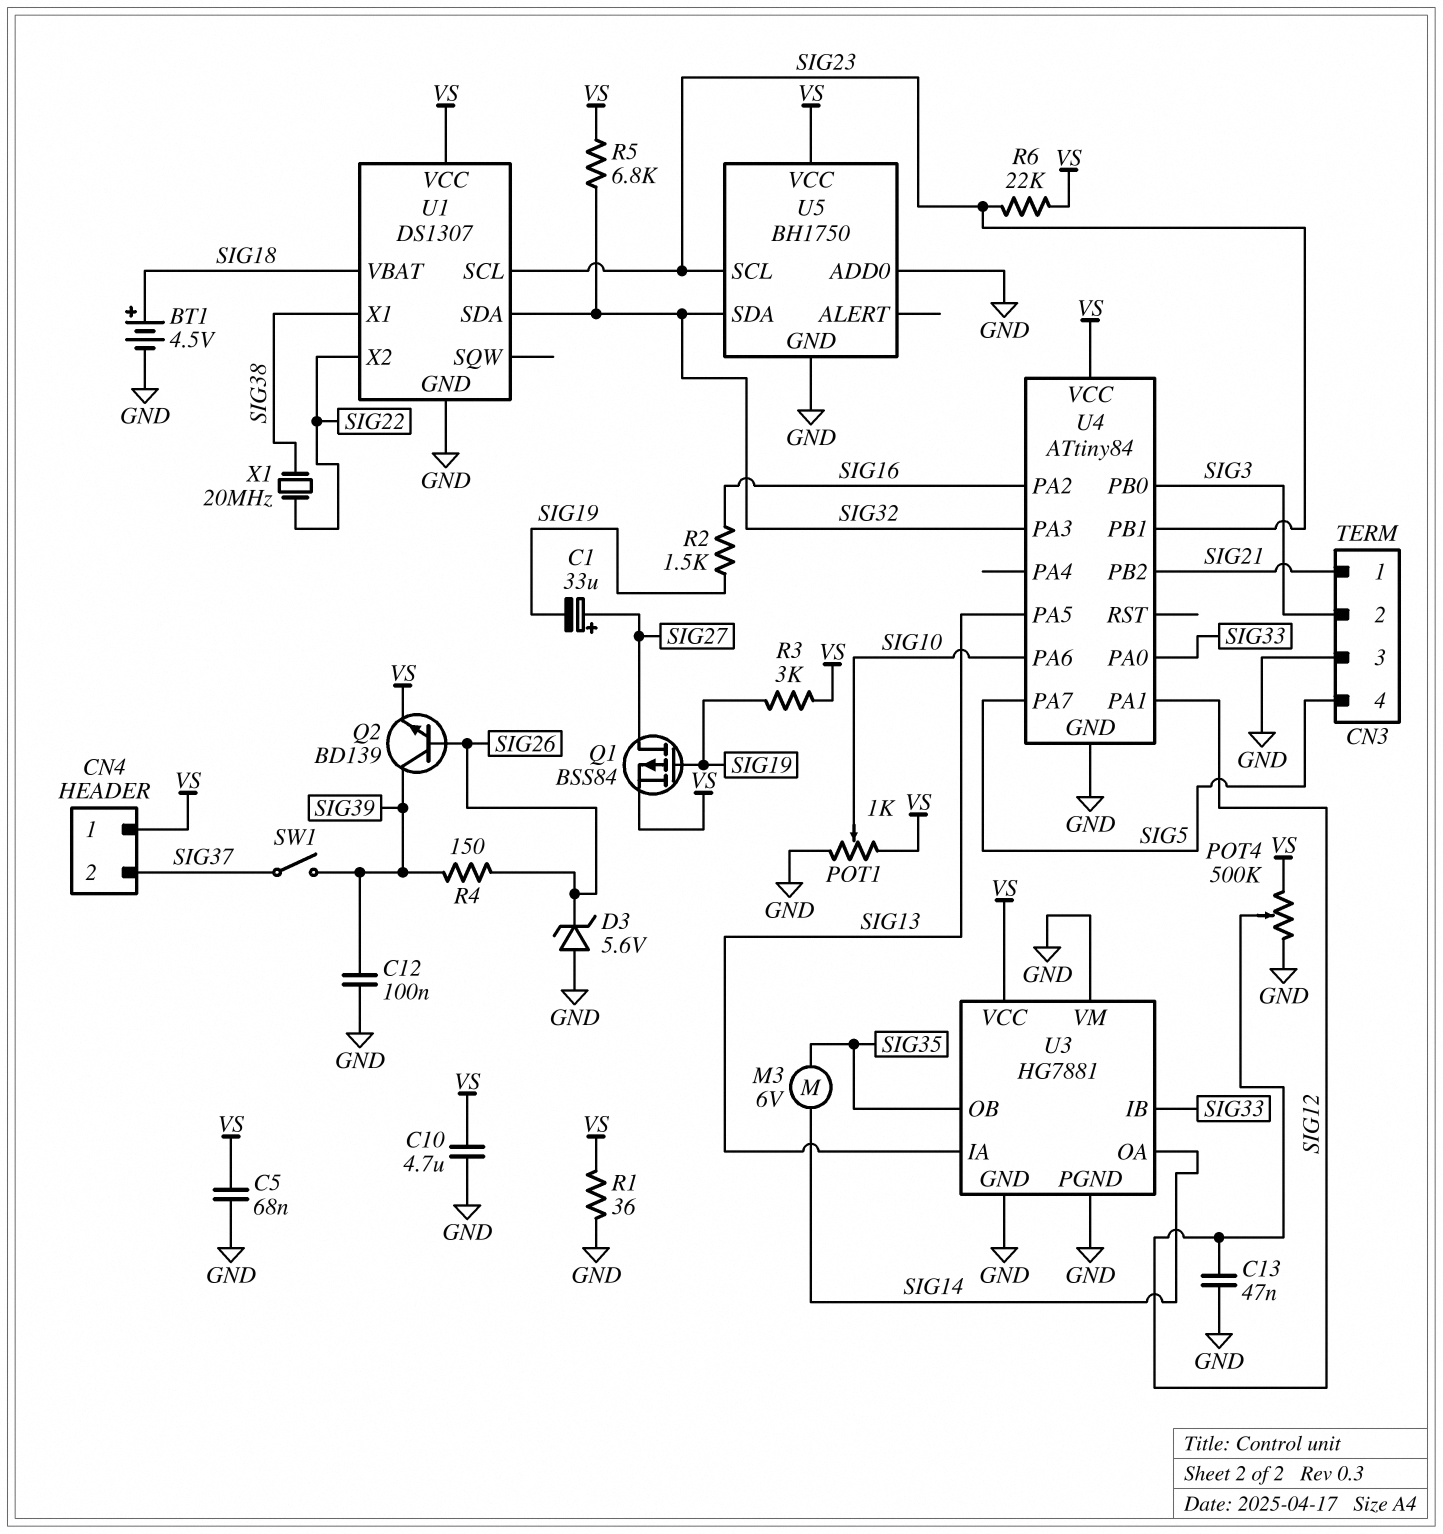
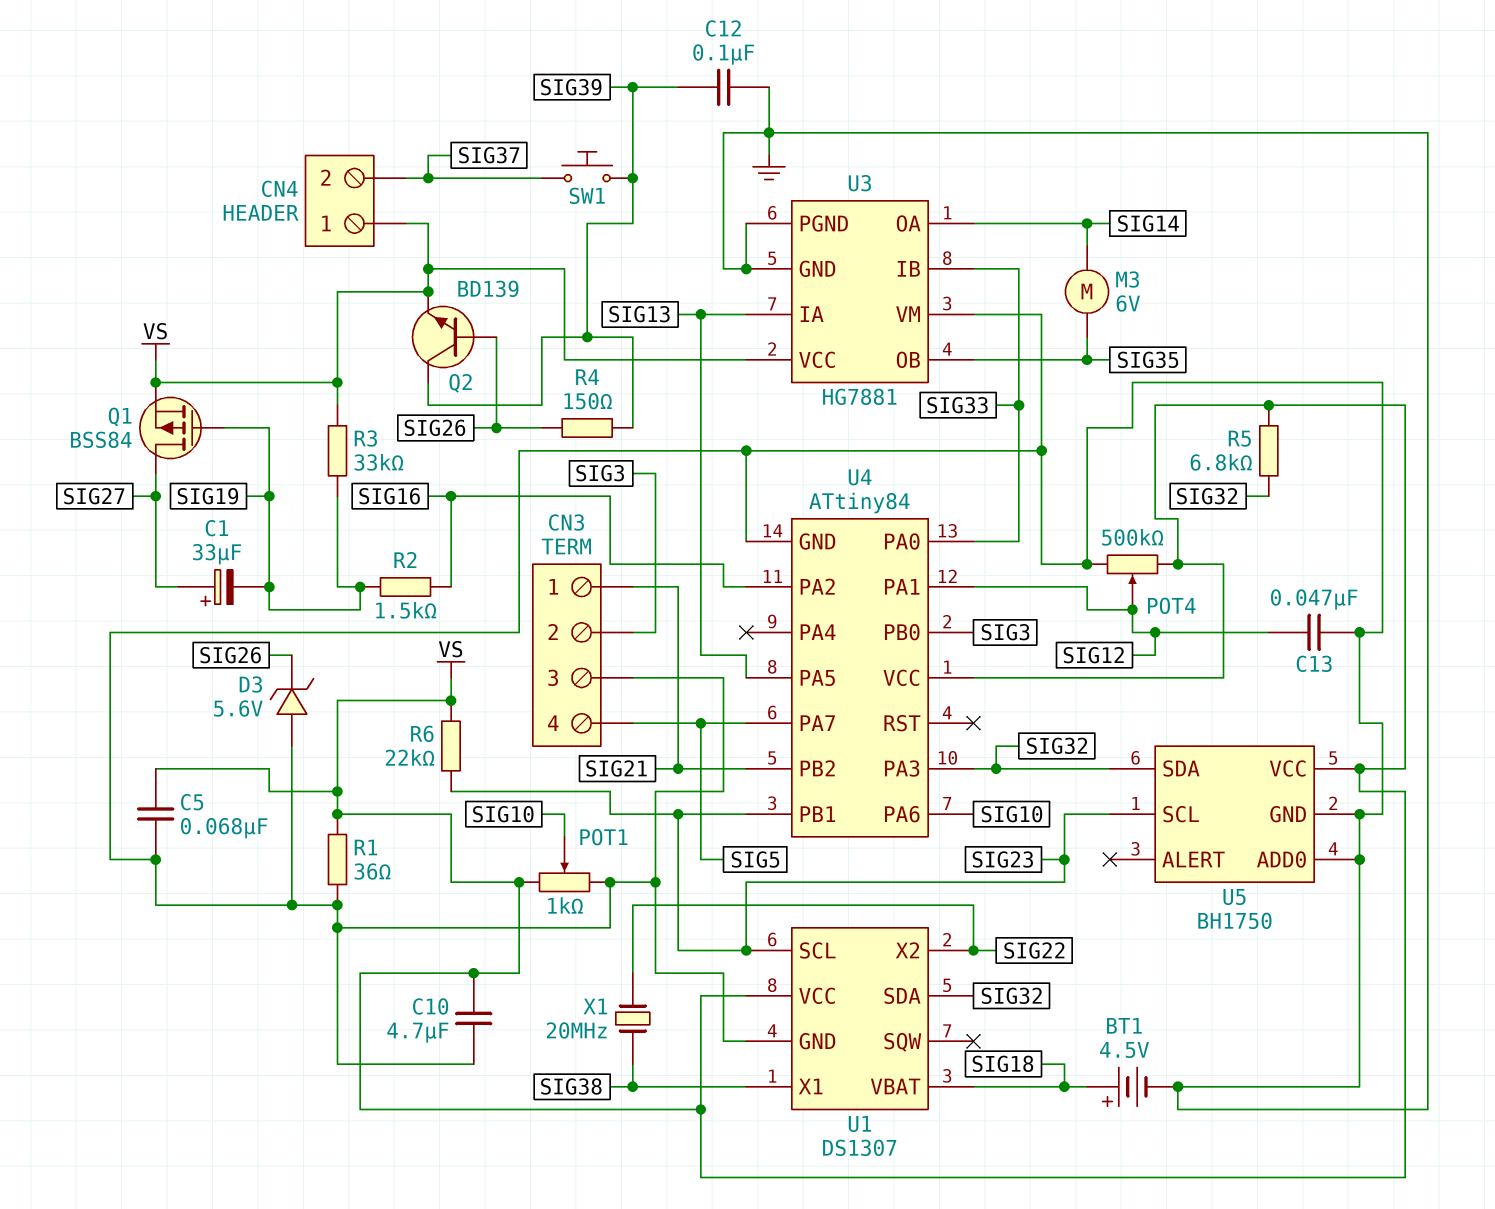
R3: 3k (SIG19, VS) -> 33k (SIG19, VS)
SW1: switch (SIG37, SIG39) -> button (SIG37, SIG39)

